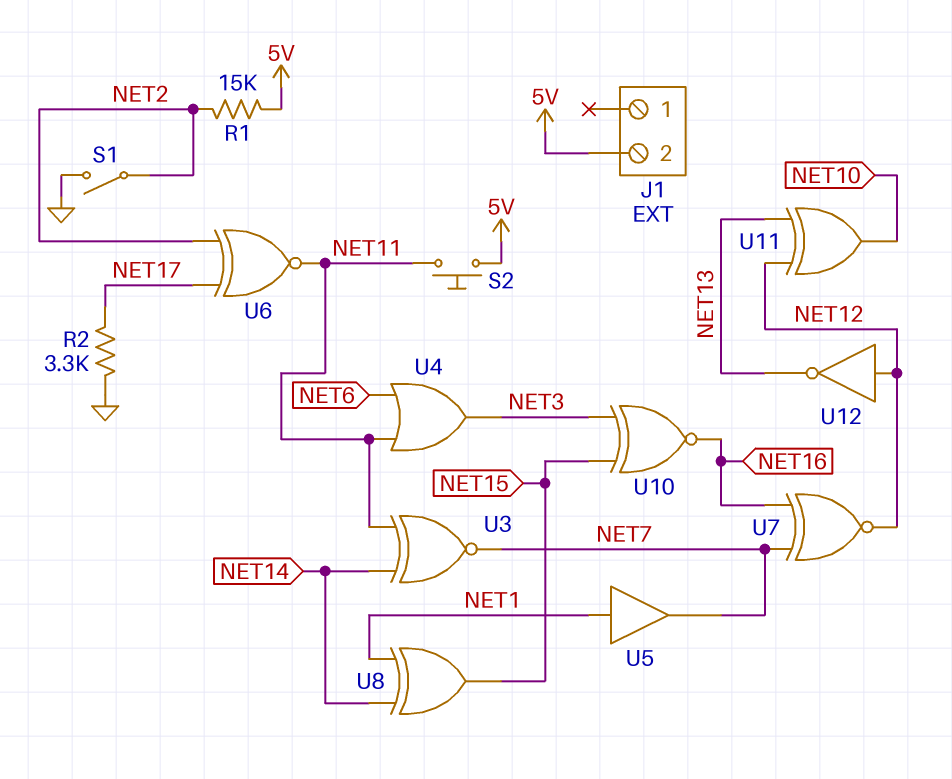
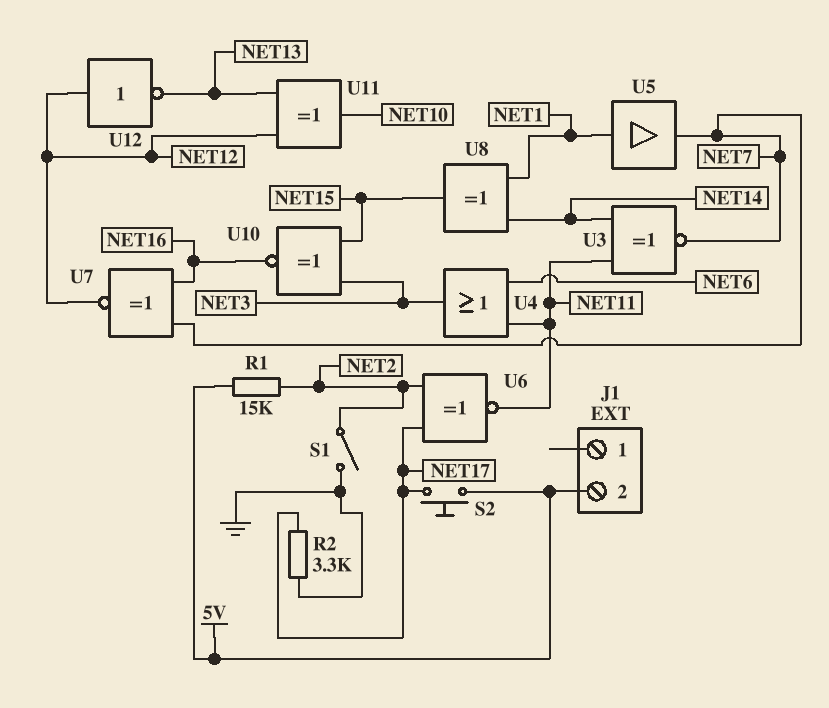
S2: button (5V, NET11) -> button (5V, NET17)

